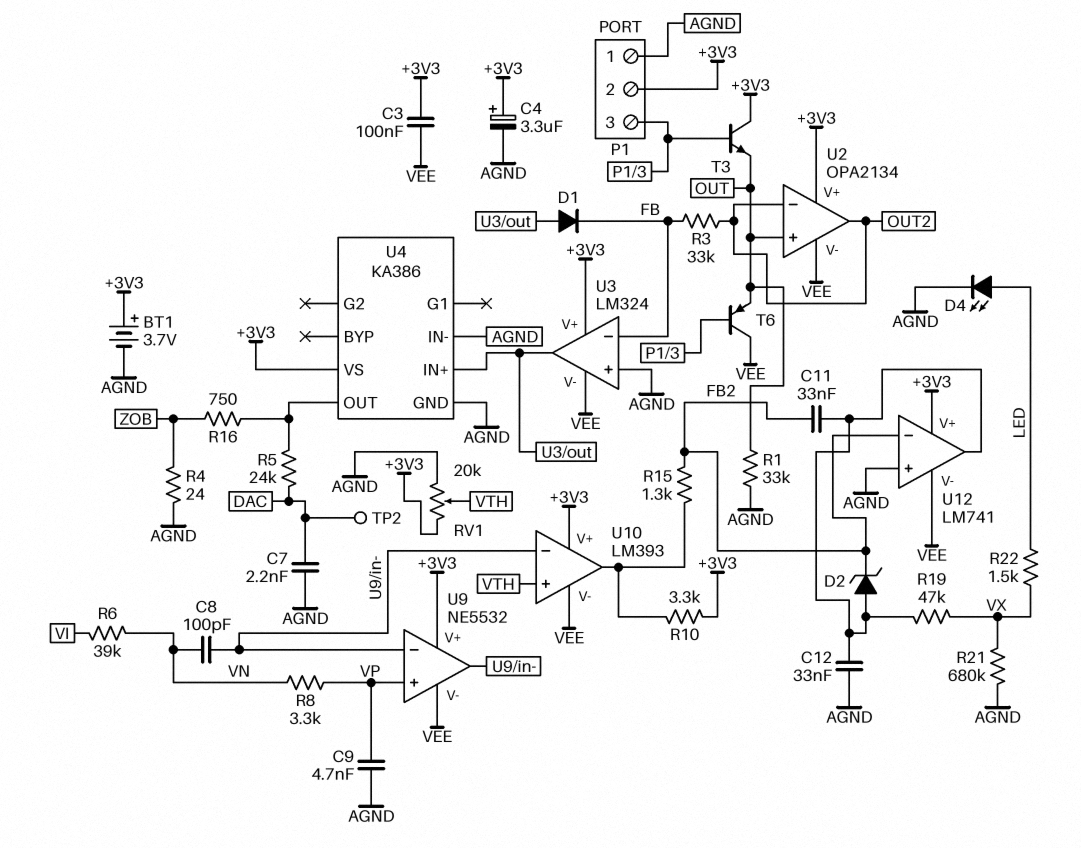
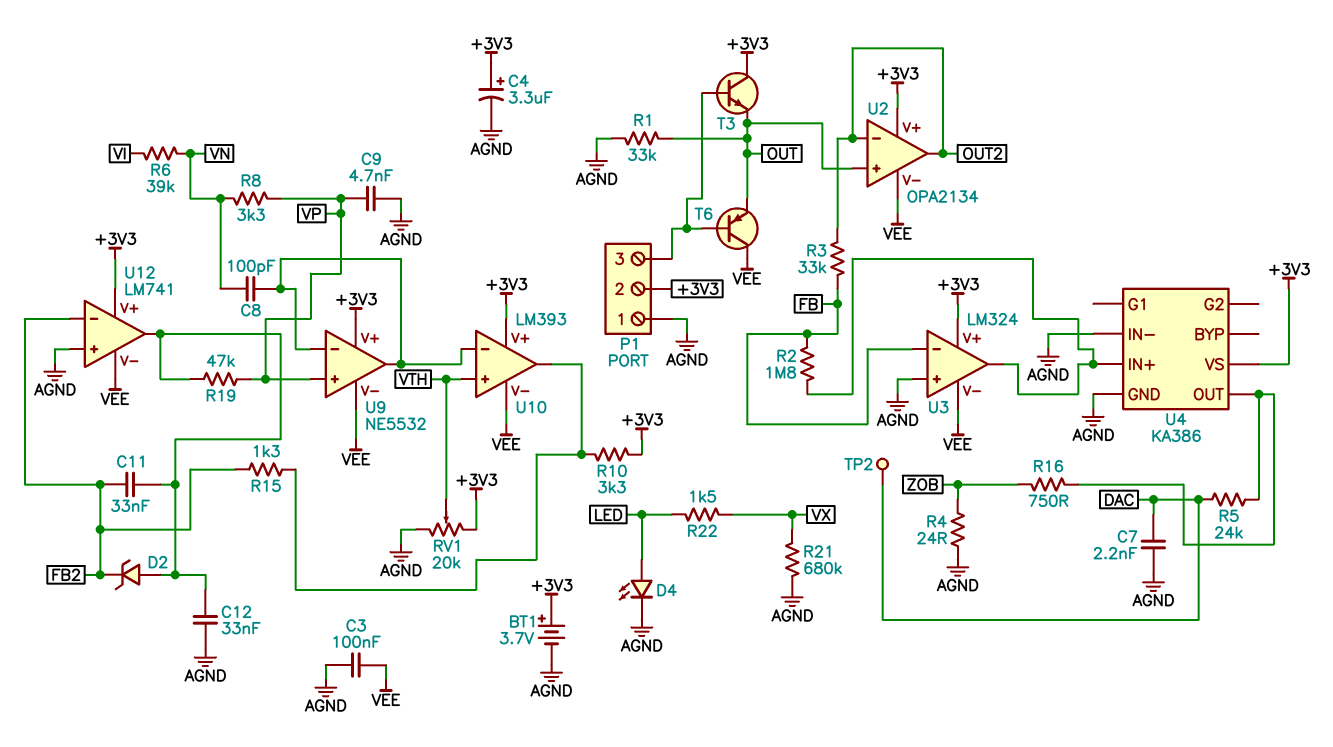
C3: 100nF (+3V3, VEE) -> 100nF (AGND, VEE)
D1: diode (A U3/out, K FB) -> none
R2: none -> 1.8M (FB, U3/out)
R19: 47k (U12/out, VX) -> 47k (U12/out, VP)

